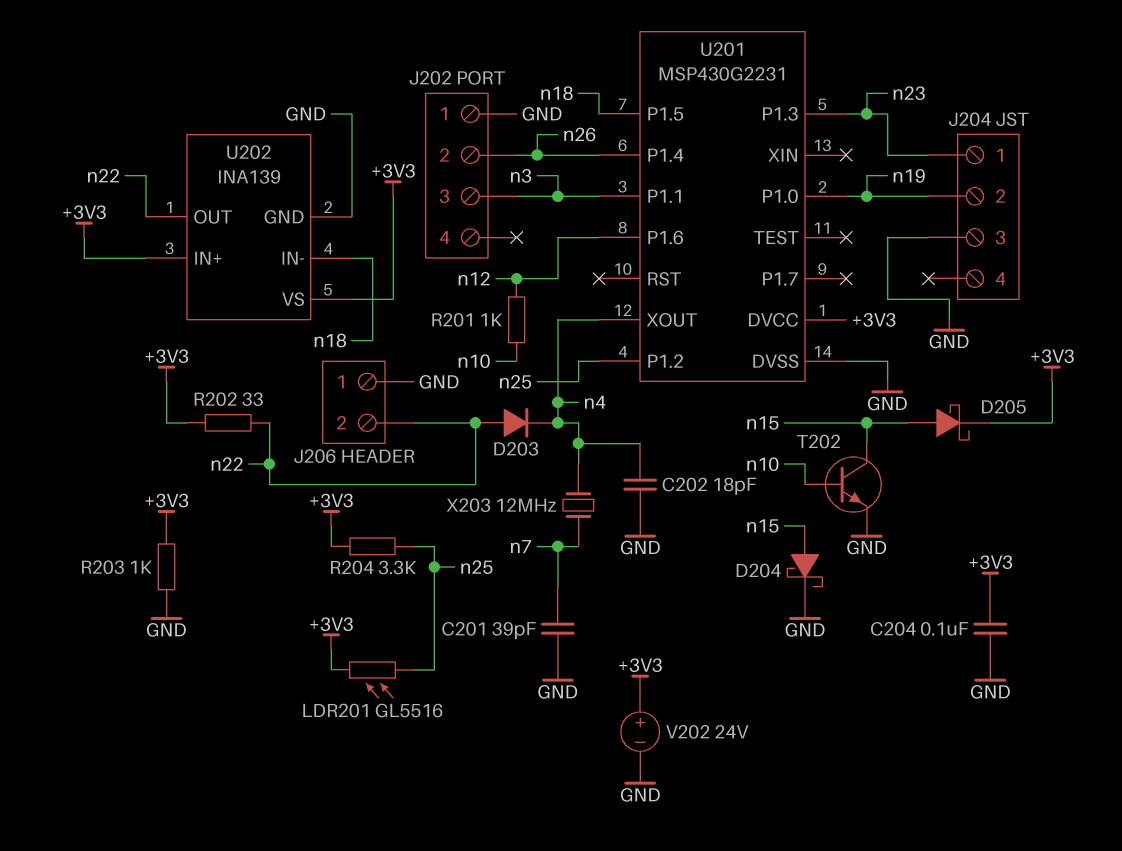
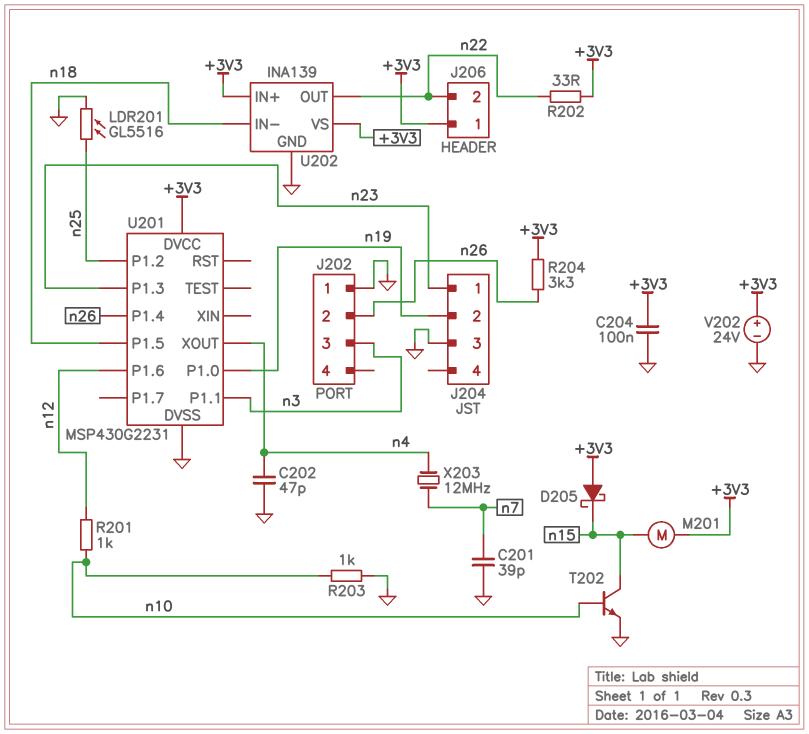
C202: 18pF (GND, n4) -> 47pF (GND, n4)
D203: diode (A n22, K n4) -> none
D204: schottky (A n15, K GND) -> none
D205: schottky (A n15, K +3V3) -> schottky (A +3V3, K n15)
J206 pin 1: GND -> +3V3
LDR201: GL5516 (+3V3, n25) -> GL5516 (GND, n25)
M201: none -> motor (+3V3, n15)
R203: 1k (+3V3, GND) -> 1k (GND, n10)
R204: 3.3k (+3V3, n25) -> 3.3k (+3V3, n26)

